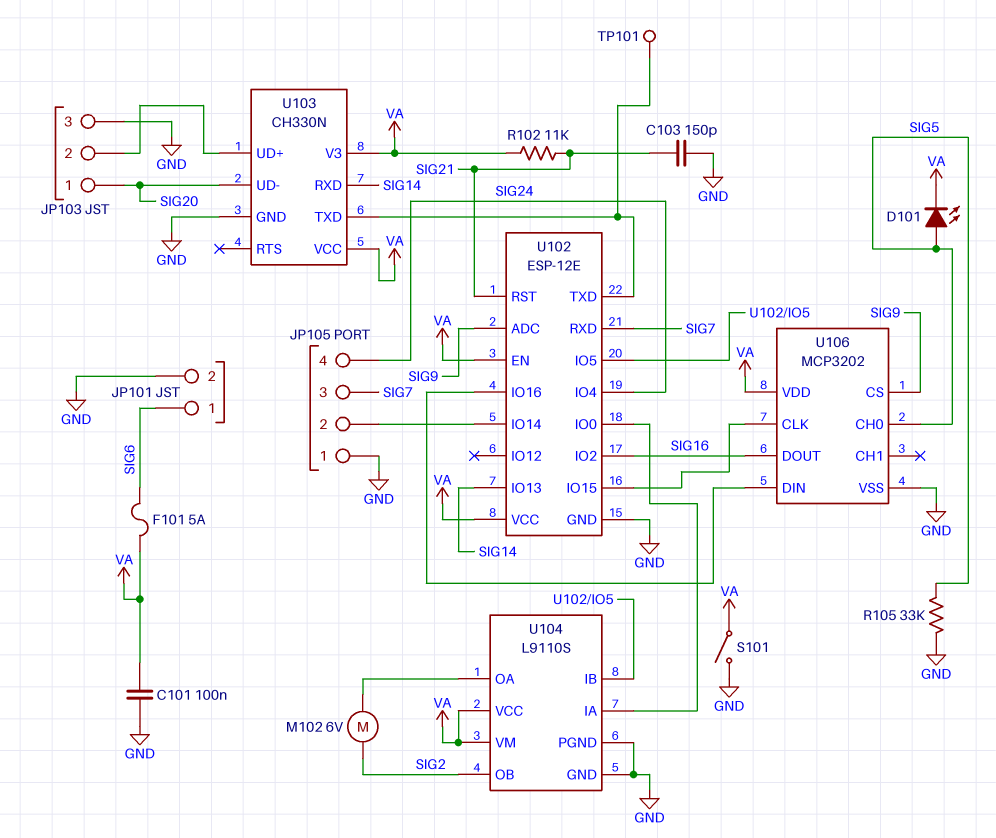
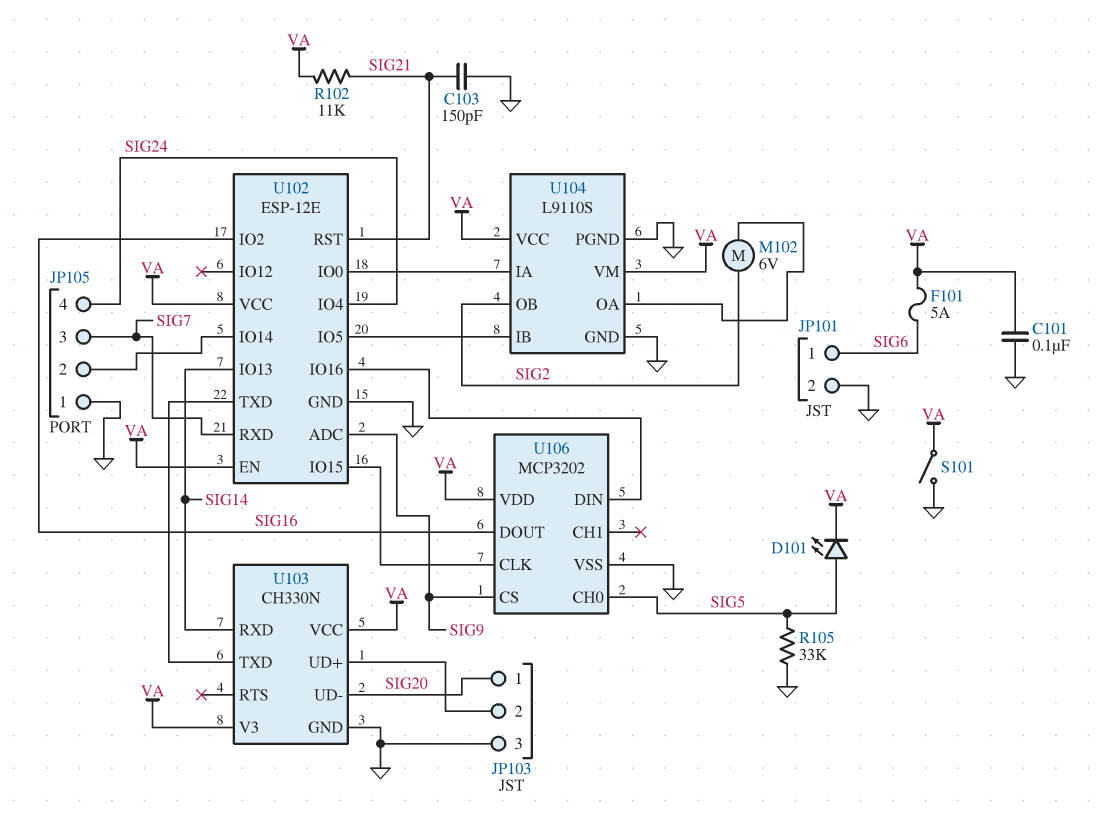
TP101: test point (U102/TXD) -> none

